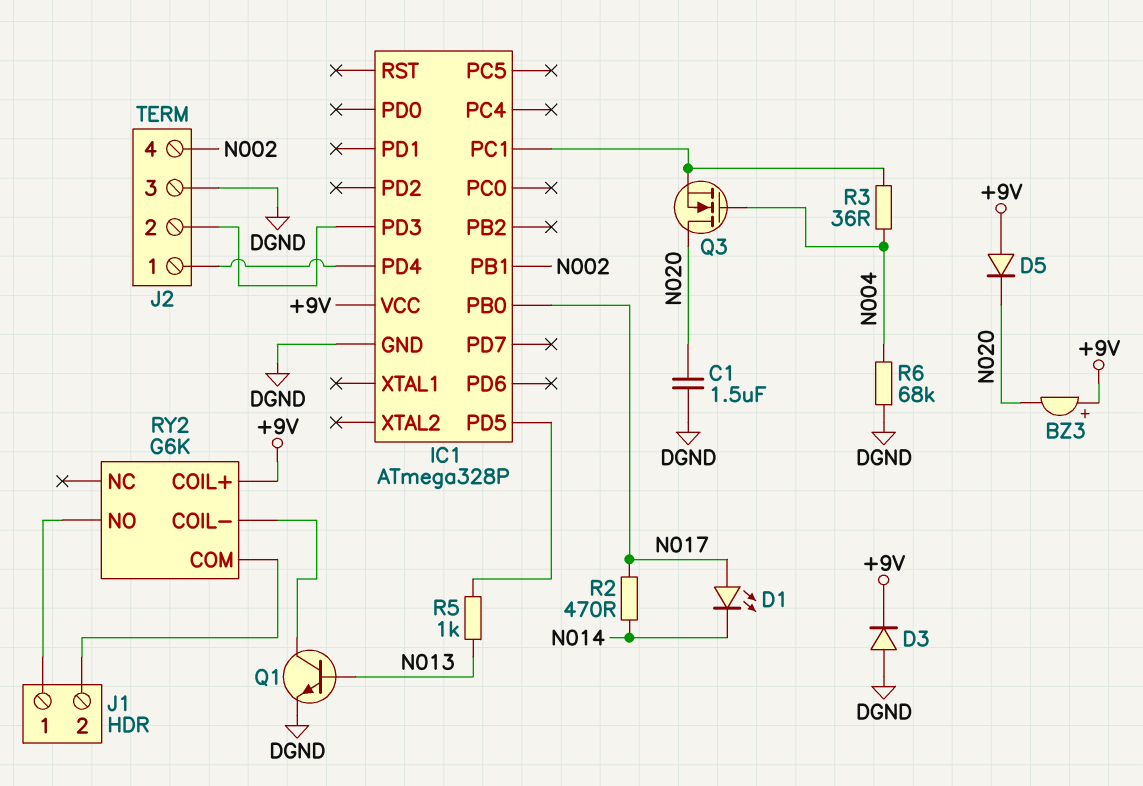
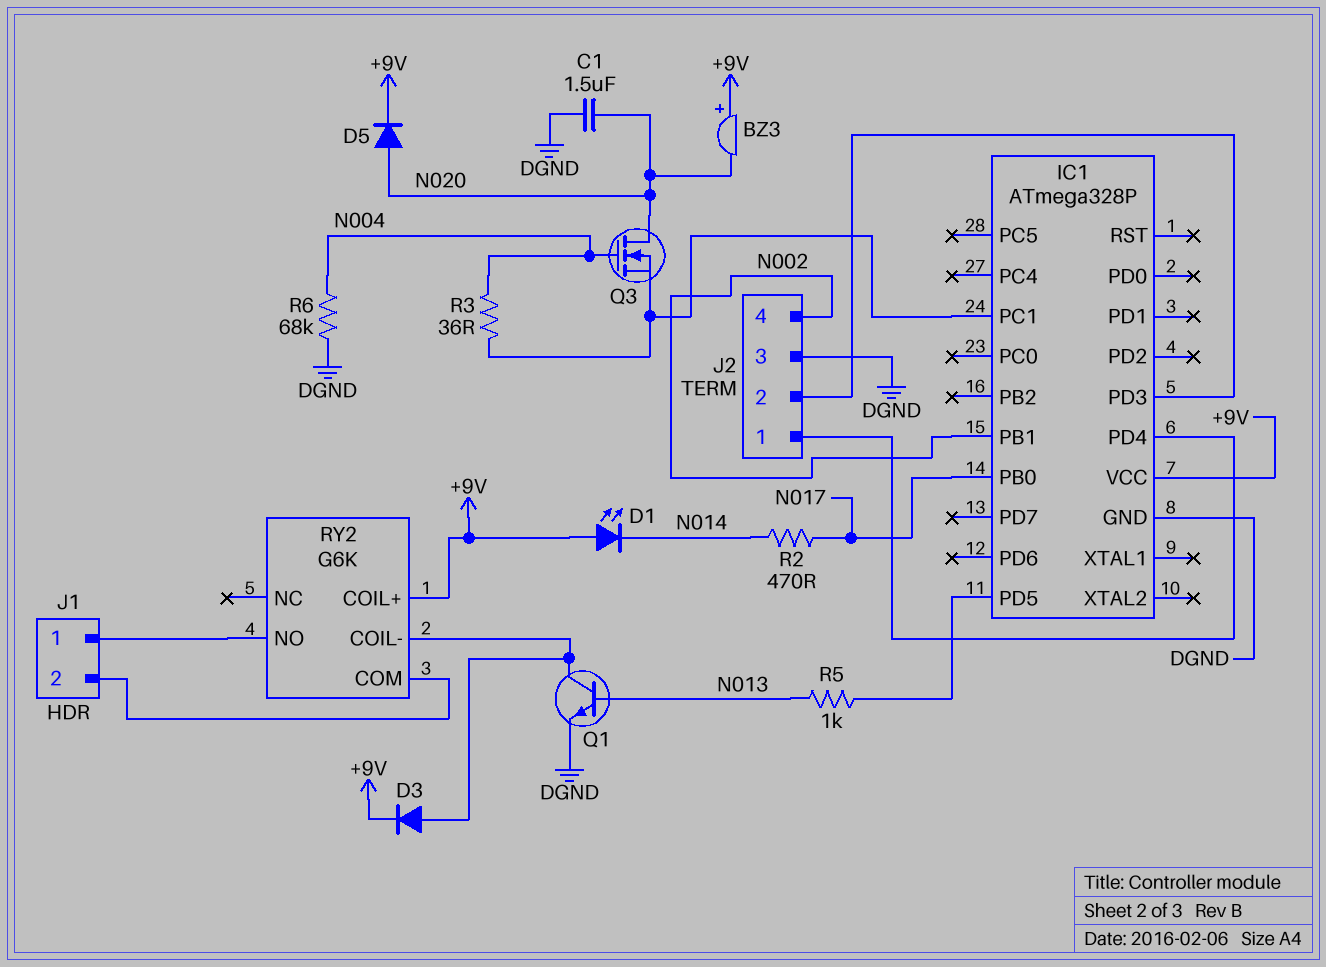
D1: LED (A N017, K N014) -> LED (A +9V, K N014)
D3: diode (A DGND, K +9V) -> diode (A RY2/COIL-, K +9V)
D5: diode (A +9V, K N020) -> diode (A N020, K +9V)

